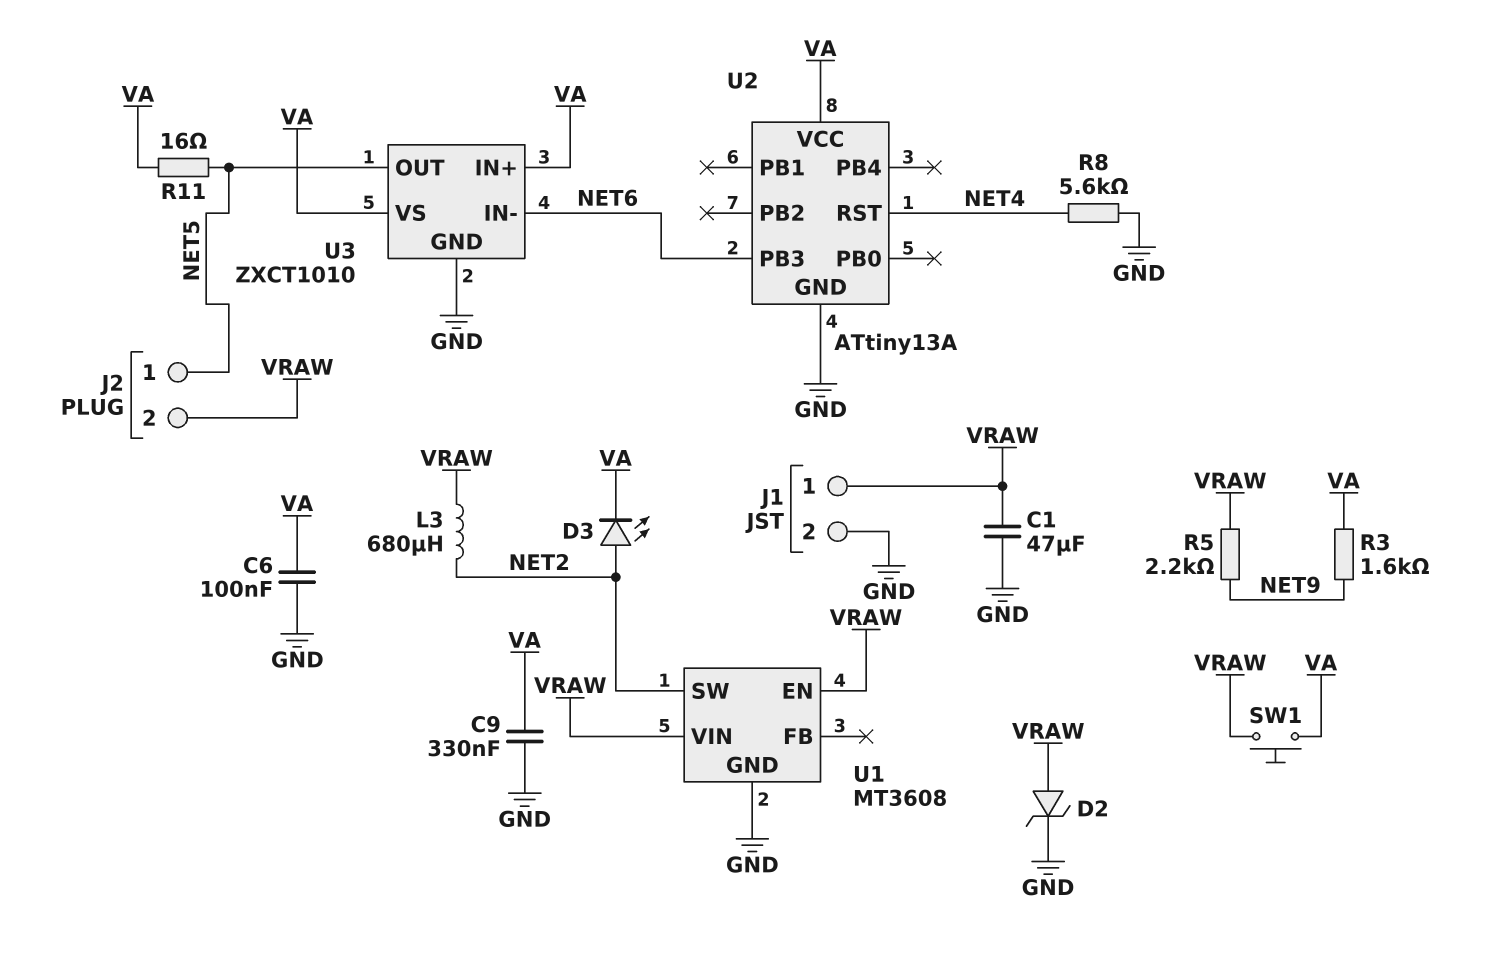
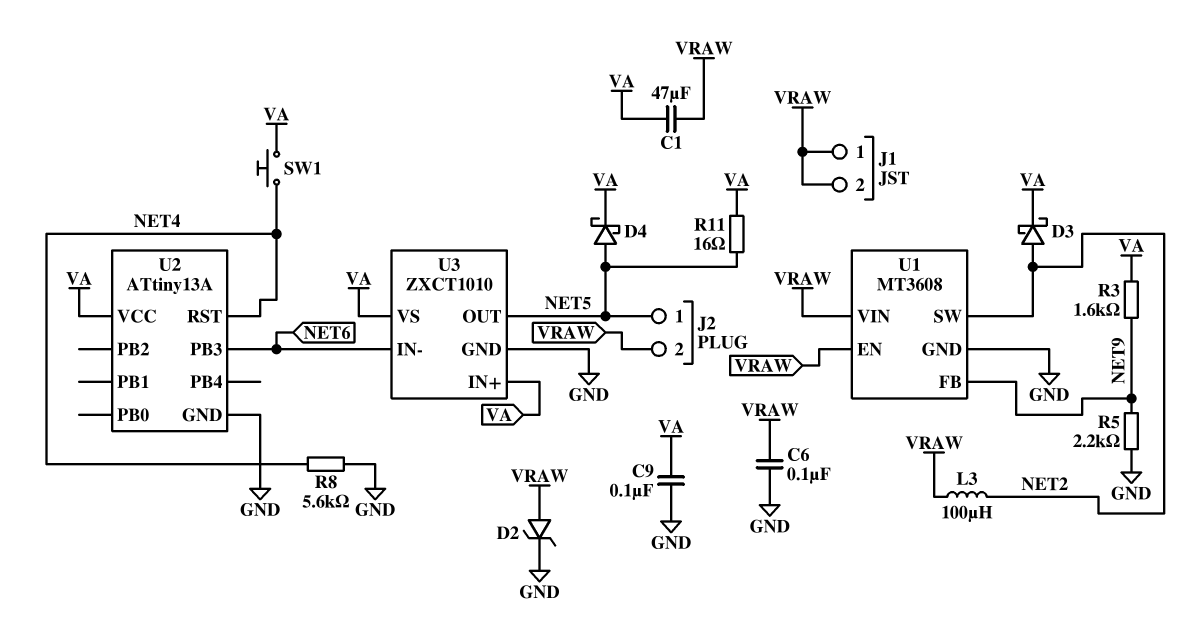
C1: 47uF (GND, VRAW) -> 47uF (VA, VRAW)
C6: 100nF (GND, VA) -> 100nF (GND, VRAW)
C9: 330nF (GND, VA) -> 100nF (GND, VA)
D3: LED (A NET2, K VA) -> schottky (A NET2, K VA)
D4: none -> schottky (A NET5, K VA)
J1 pin 2: GND -> VRAW
L3: 680uH (NET2, VRAW) -> 100uH (NET2, VRAW)
R5: 2.2k (NET9, VRAW) -> 2.2k (GND, NET9)
SW1: button (VA, VRAW) -> button (NET4, VA)
U1 pin FB: none -> NET9

